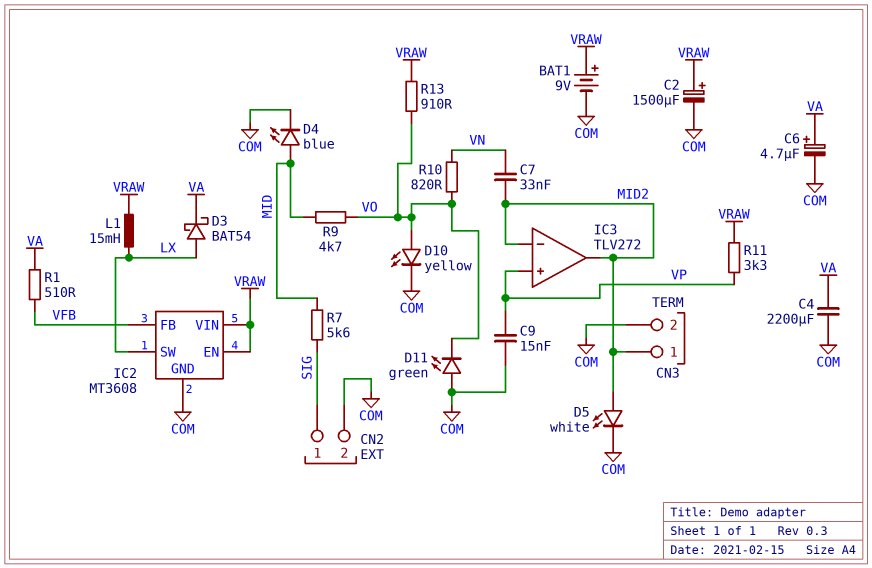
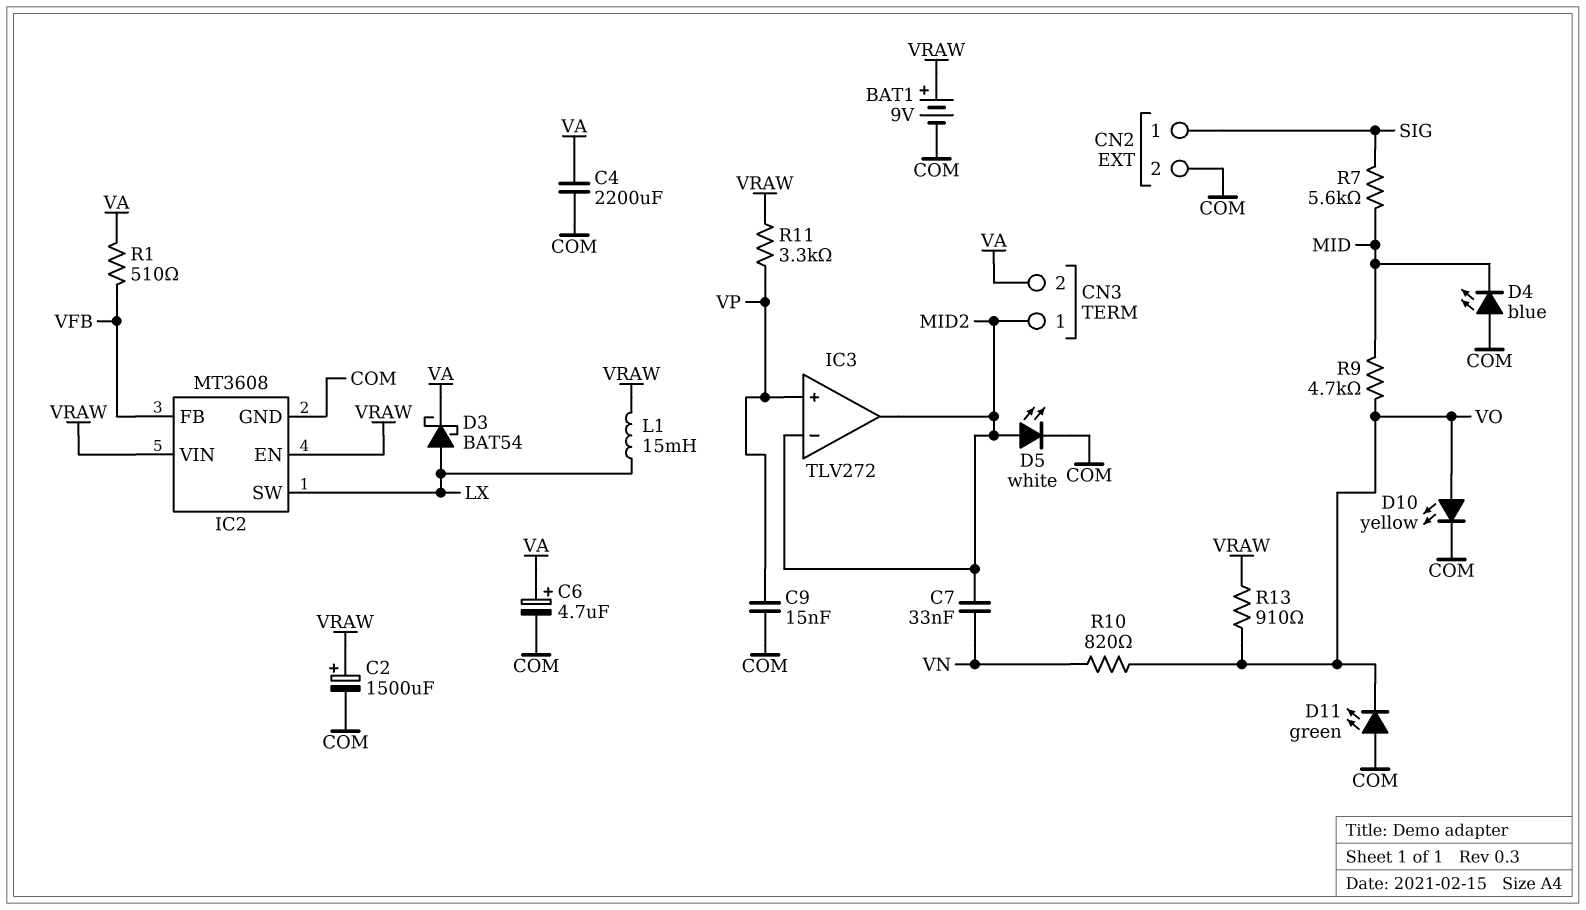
CN3 pin 2: COM -> VA
D4: LED blue (A MID, K COM) -> LED blue (A COM, K MID)

